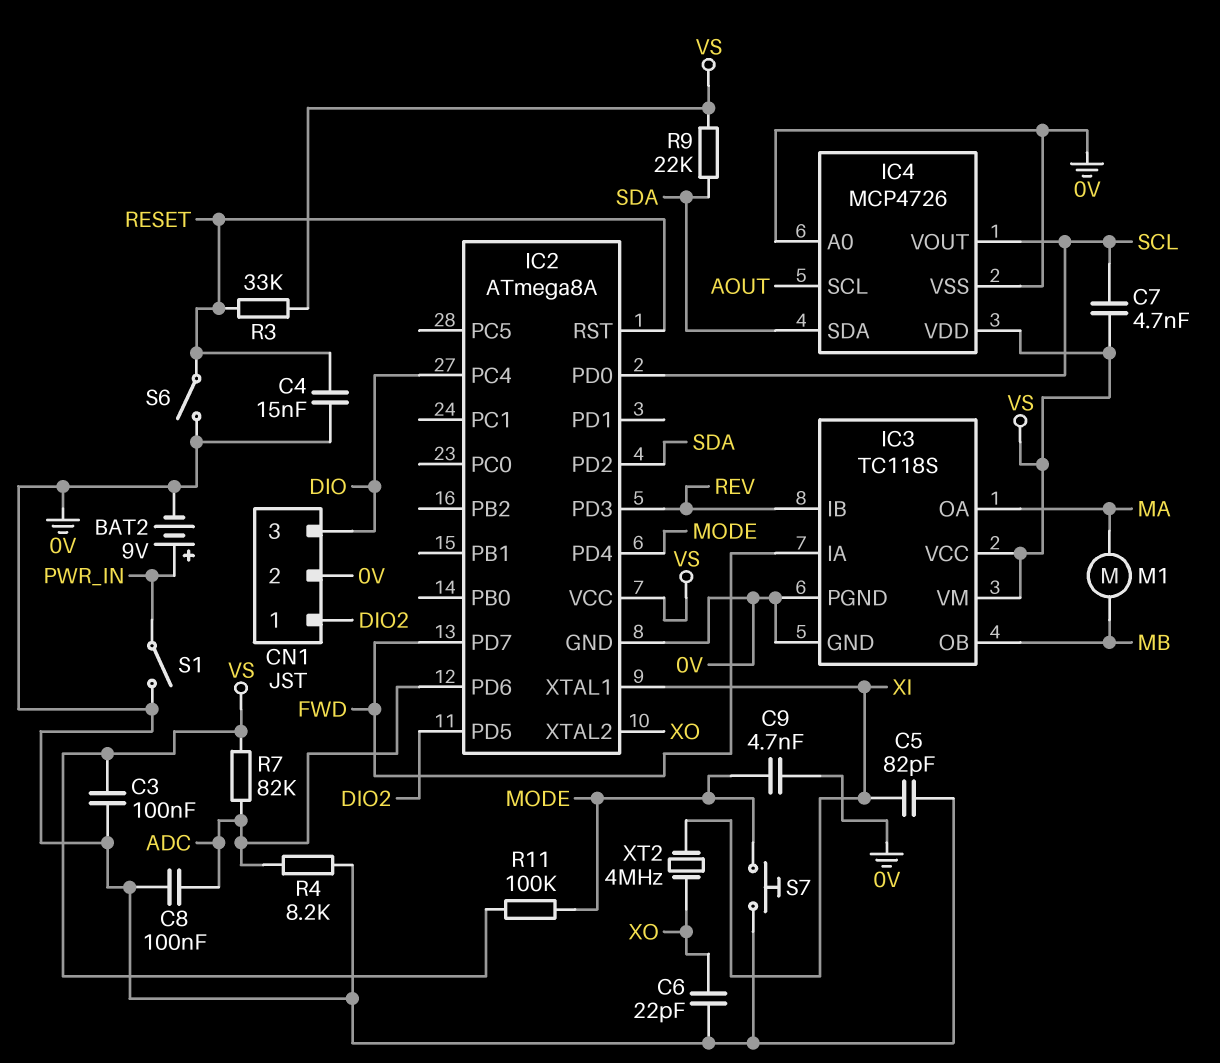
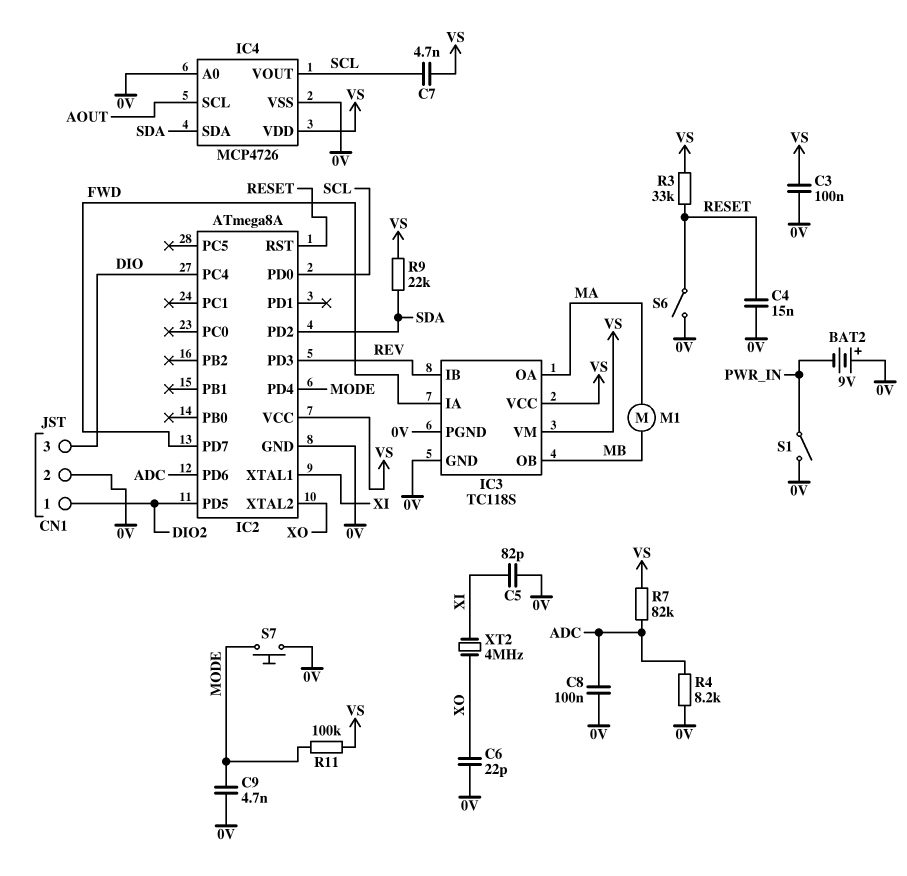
BAT2: 9V (plus PWR_IN, minus 0V) -> 9V (plus 0V, minus PWR_IN)

